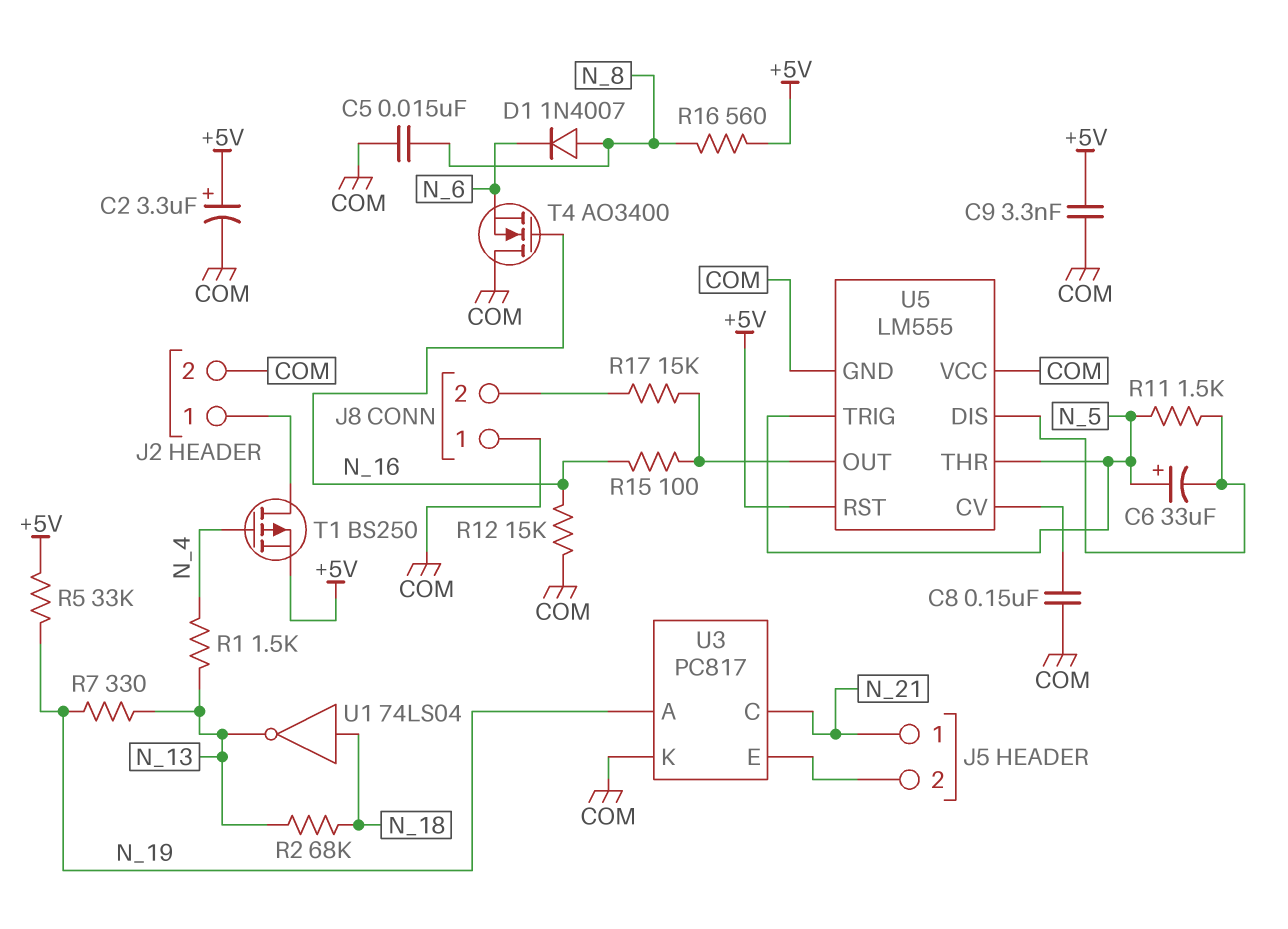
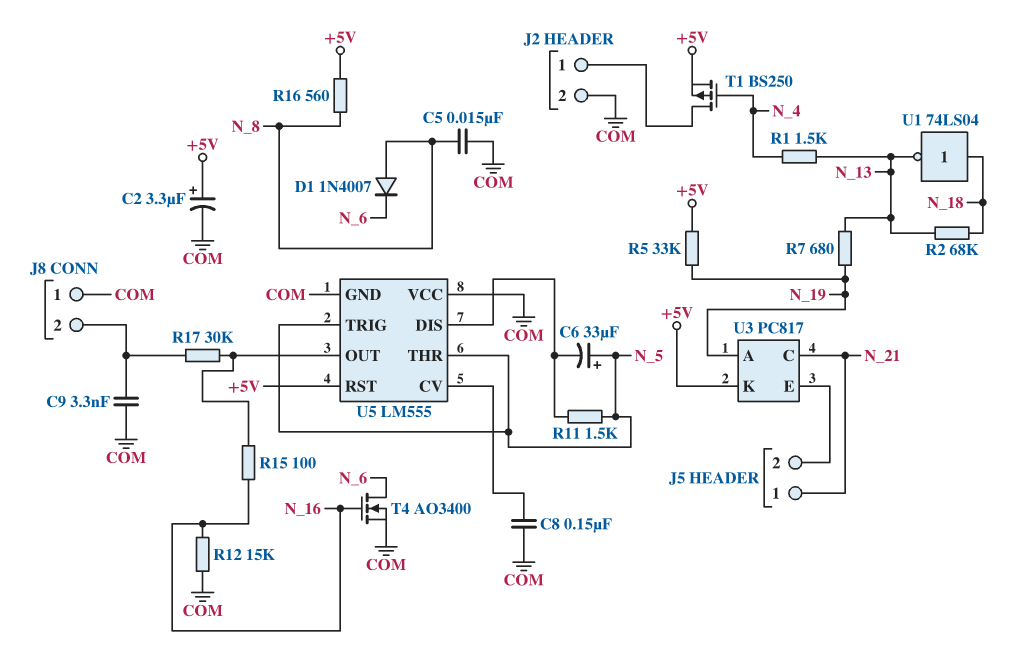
C9: 3.3nF (+5V, COM) -> 3.3nF (COM, J8/2)
R7: 330 (N_13, N_19) -> 680 (N_13, N_19)
R17: 15k (J8/2, U5/OUT) -> 30k (J8/2, U5/OUT)
T4: NMOS AO3400 (G N_16, D COM, S N_6) -> NMOS AO3400 (G N_16, D N_6, S COM)
U3 pin K: COM -> +5V

